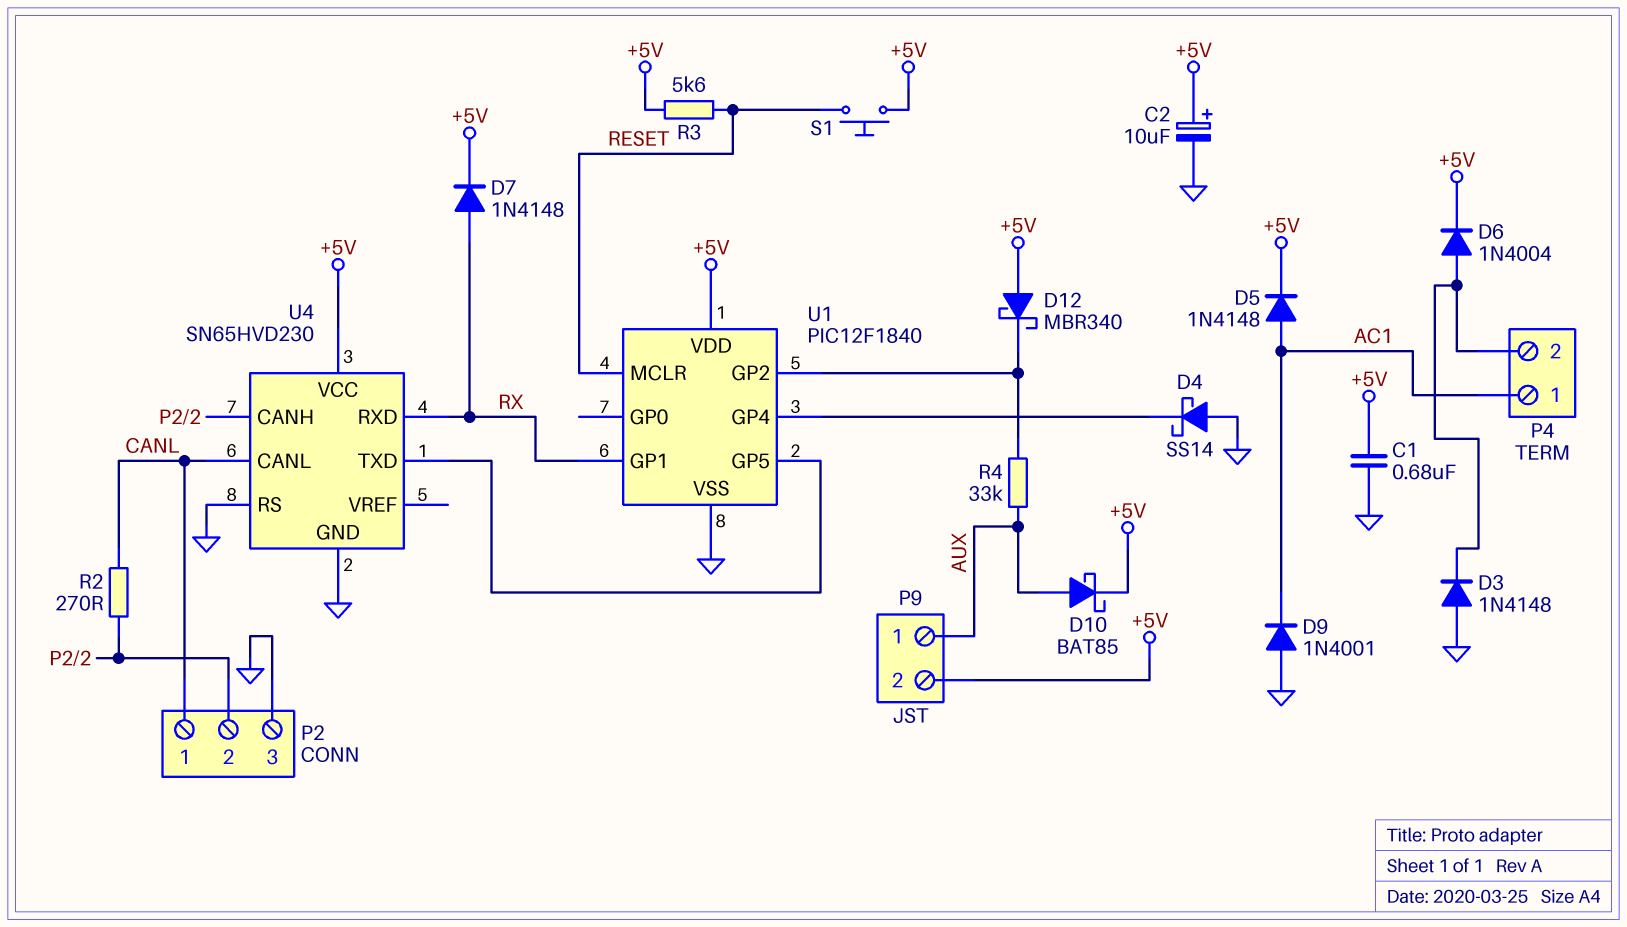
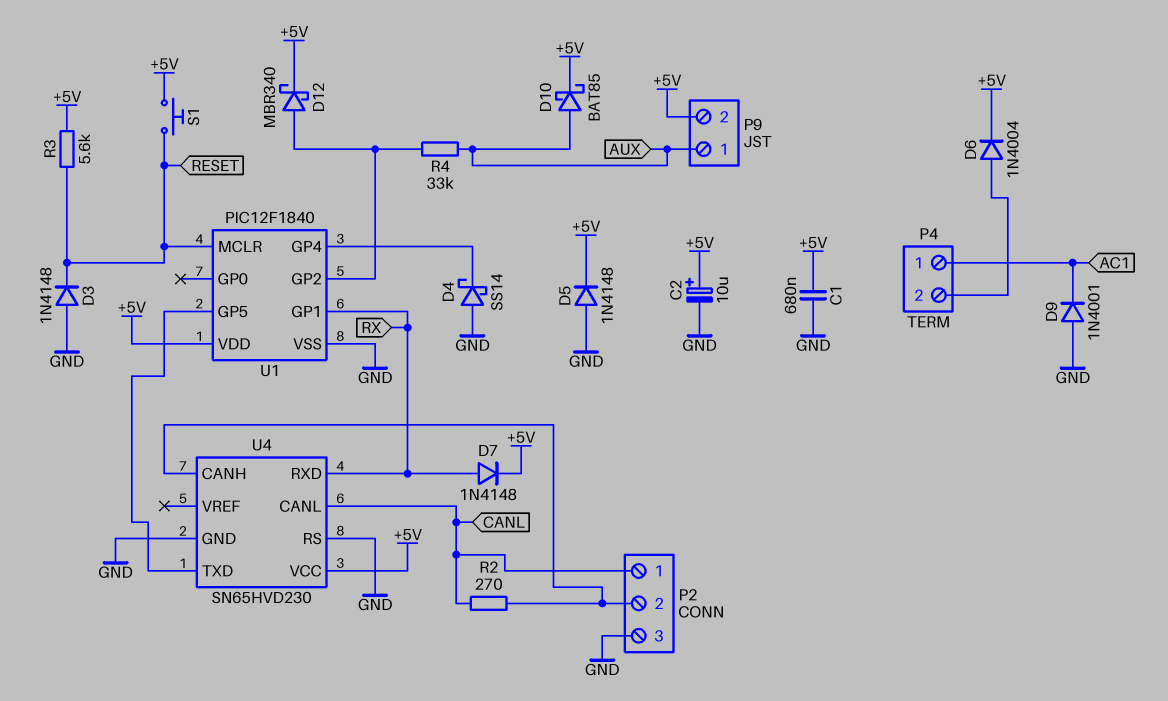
D3: diode 1N4148 (A GND, K P4/2) -> diode 1N4148 (A GND, K RESET)
D5: diode 1N4148 (A AC1, K +5V) -> diode 1N4148 (A GND, K +5V)
D12: schottky MBR340 (A +5V, K U1/GP2) -> schottky MBR340 (A U1/GP2, K +5V)

